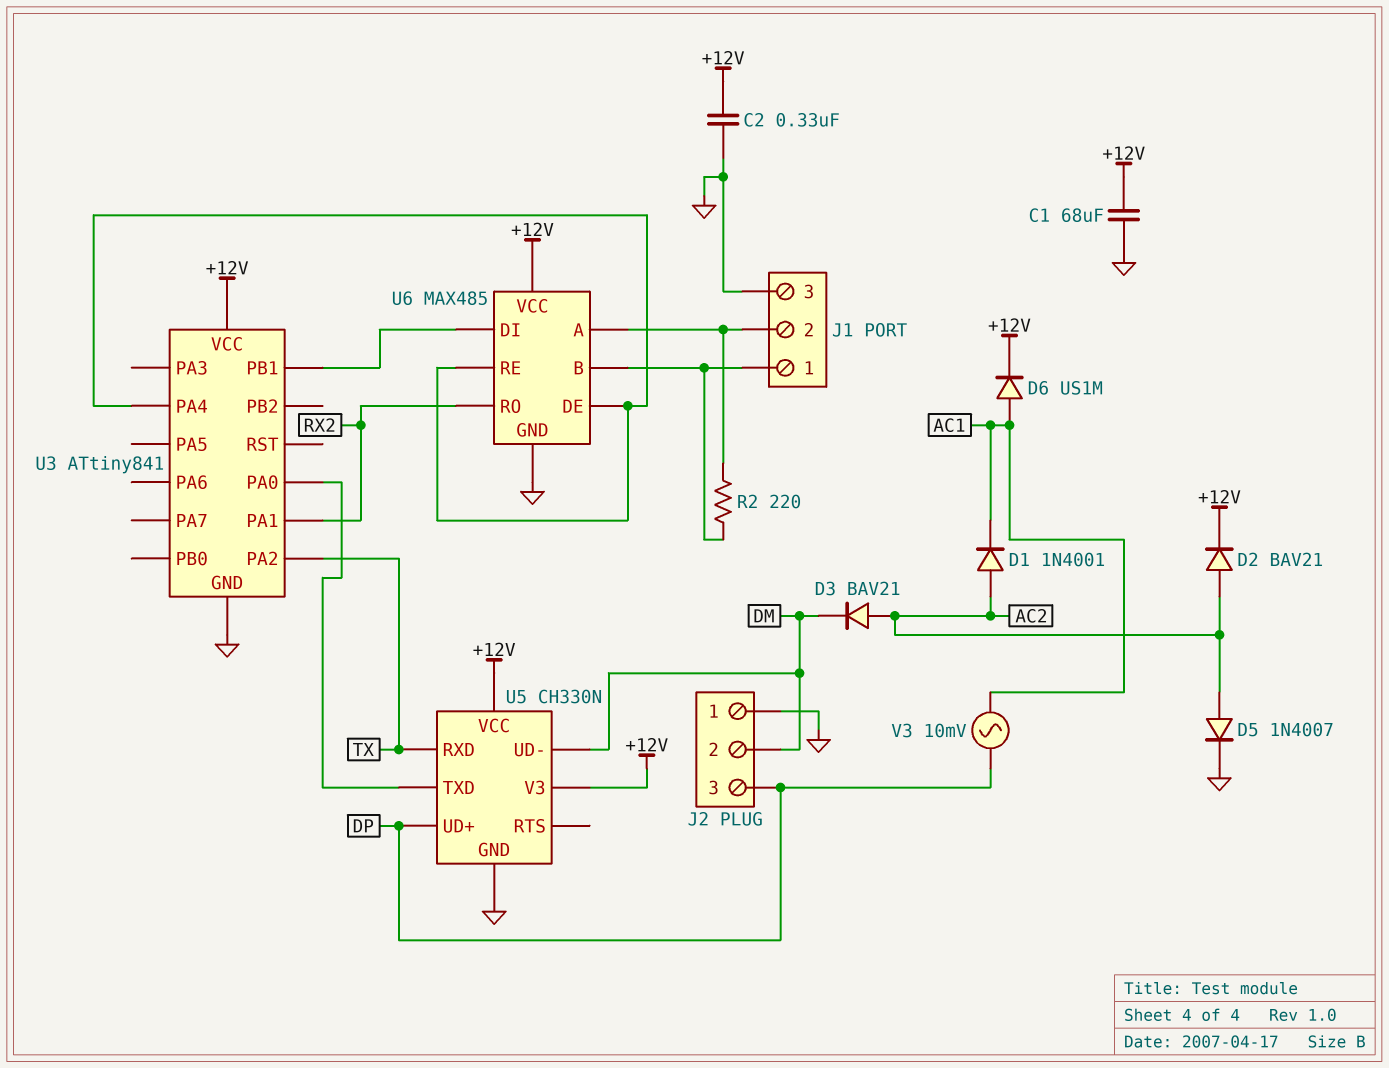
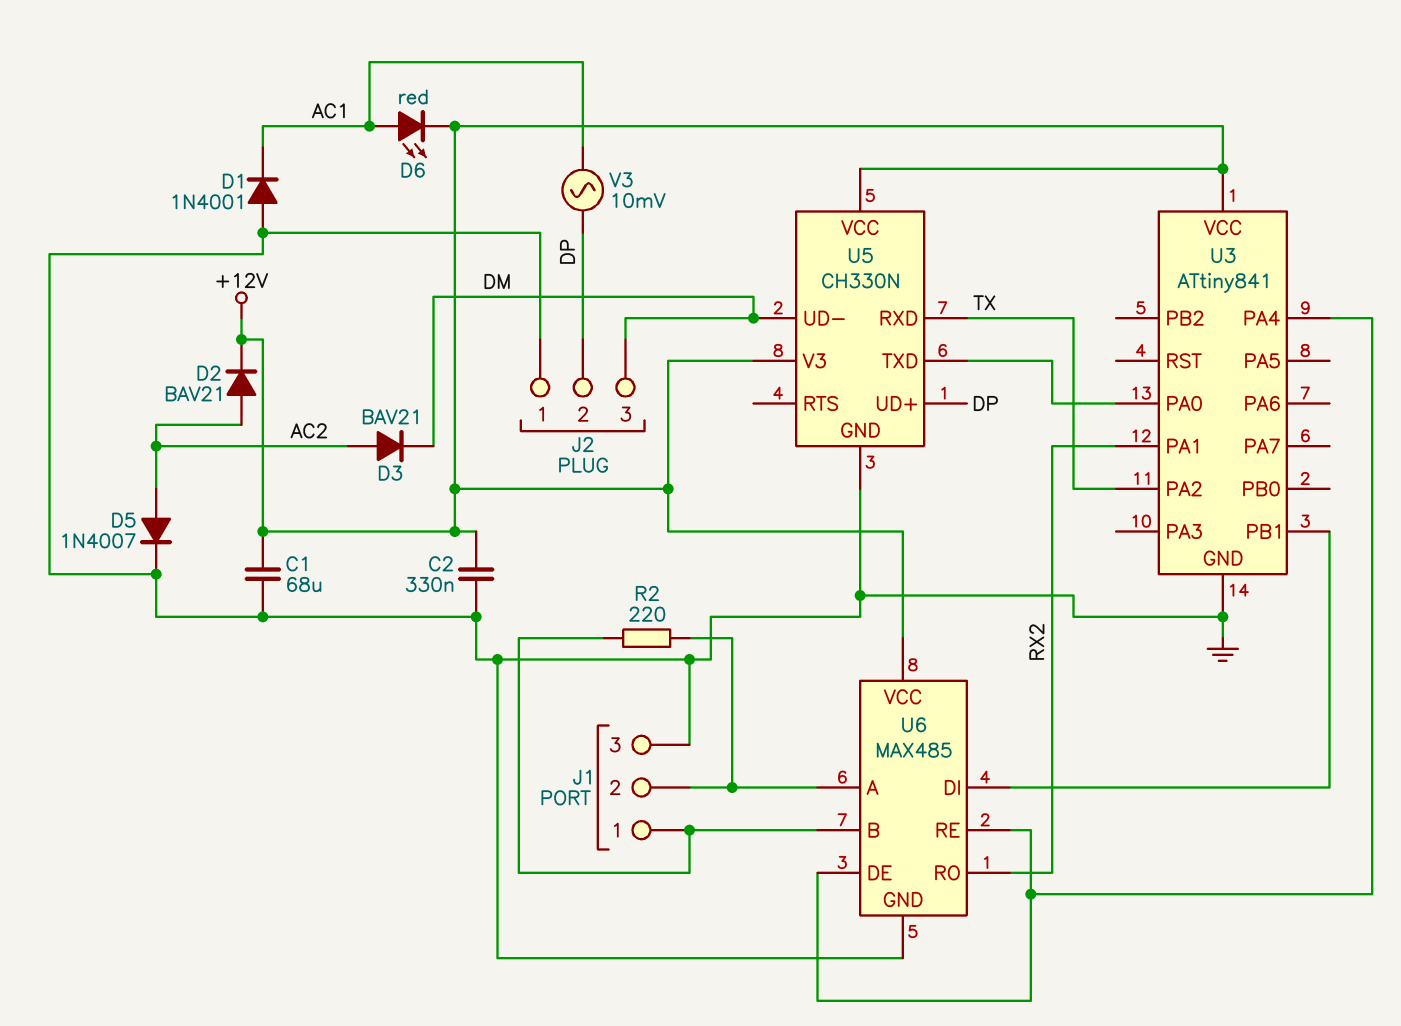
D1: diode 1N4001 (A AC2, K AC1) -> diode 1N4001 (A GND, K AC1)
D6: diode US1M (A AC1, K +12V) -> LED red (A AC1, K +12V)
J2 pin 2: DM -> DP
J2 pin 3: DP -> DM

